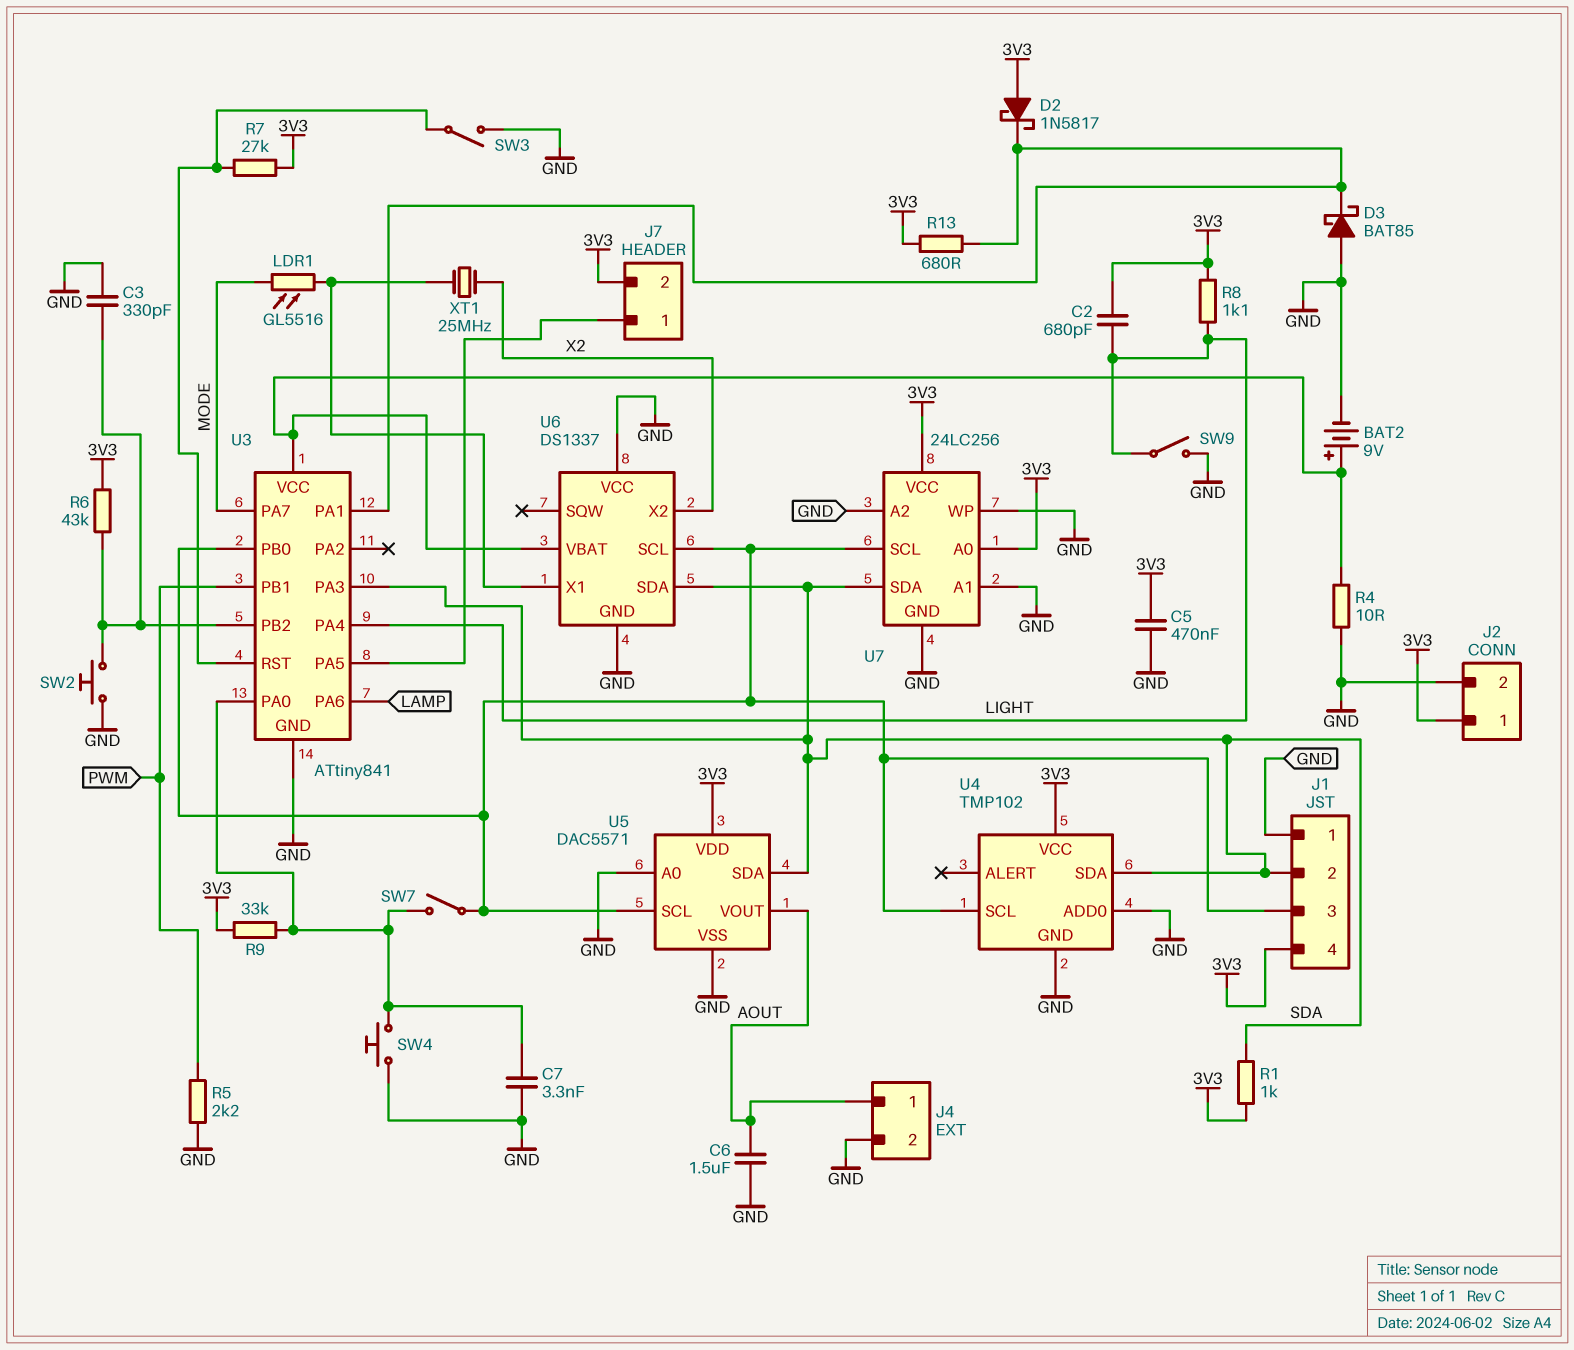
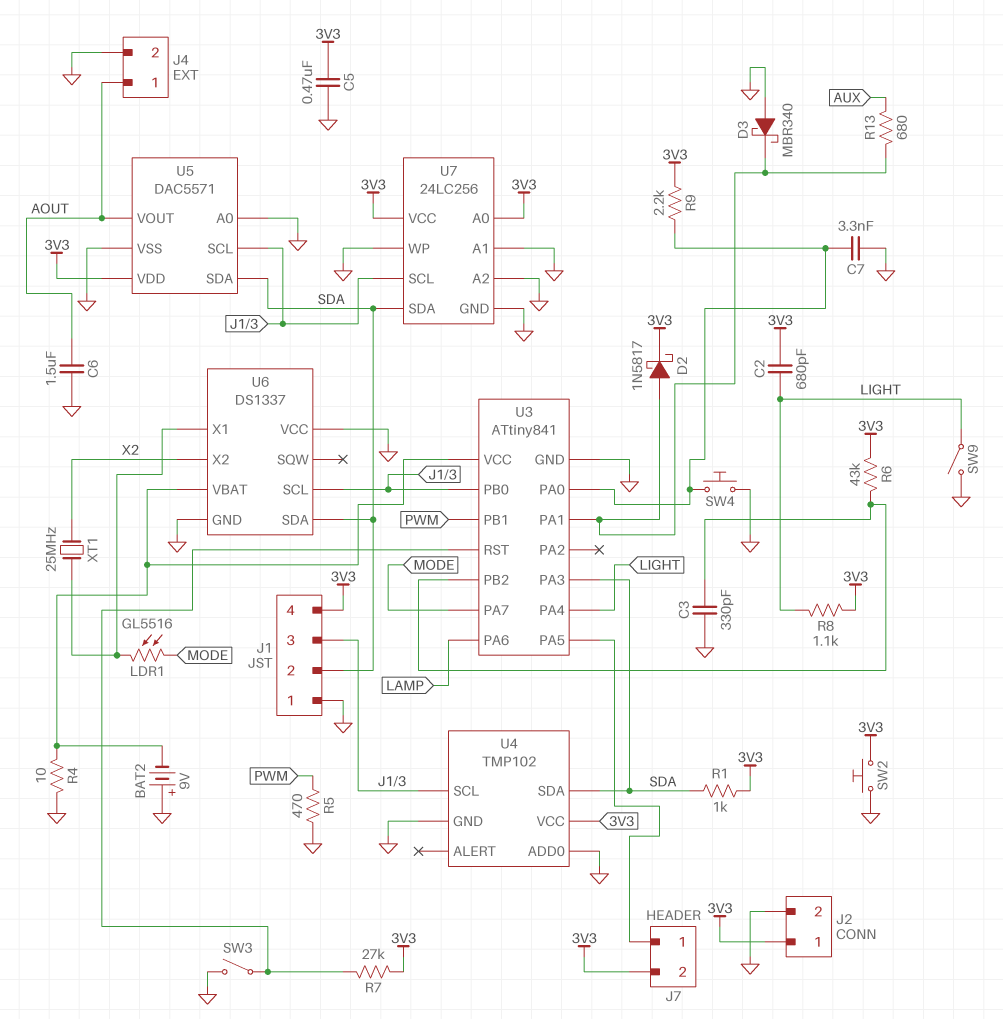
BAT2: 9V (plus U3/VCC, minus GND) -> 9V (plus GND, minus U3/VCC)
D2: schottky 1N5817 (A 3V3, K U3/PA1) -> schottky 1N5817 (A U3/PA1, K 3V3)
D3: schottky BAT85 (A GND, K U3/PA1) -> schottky MBR340 (A GND, K U3/PA1)
R5: 2.2k (GND, PWM) -> 470 (GND, PWM)
R9: 33k (3V3, U3/PA0) -> 2.2k (3V3, U3/PA0)
R13: 680 (3V3, U3/PA1) -> 680 (AUX, U3/PA1)
SW2: button (GND, U3/PB2) -> button (3V3, GND)
SW7: switch (J1/3, U3/PA0) -> none

